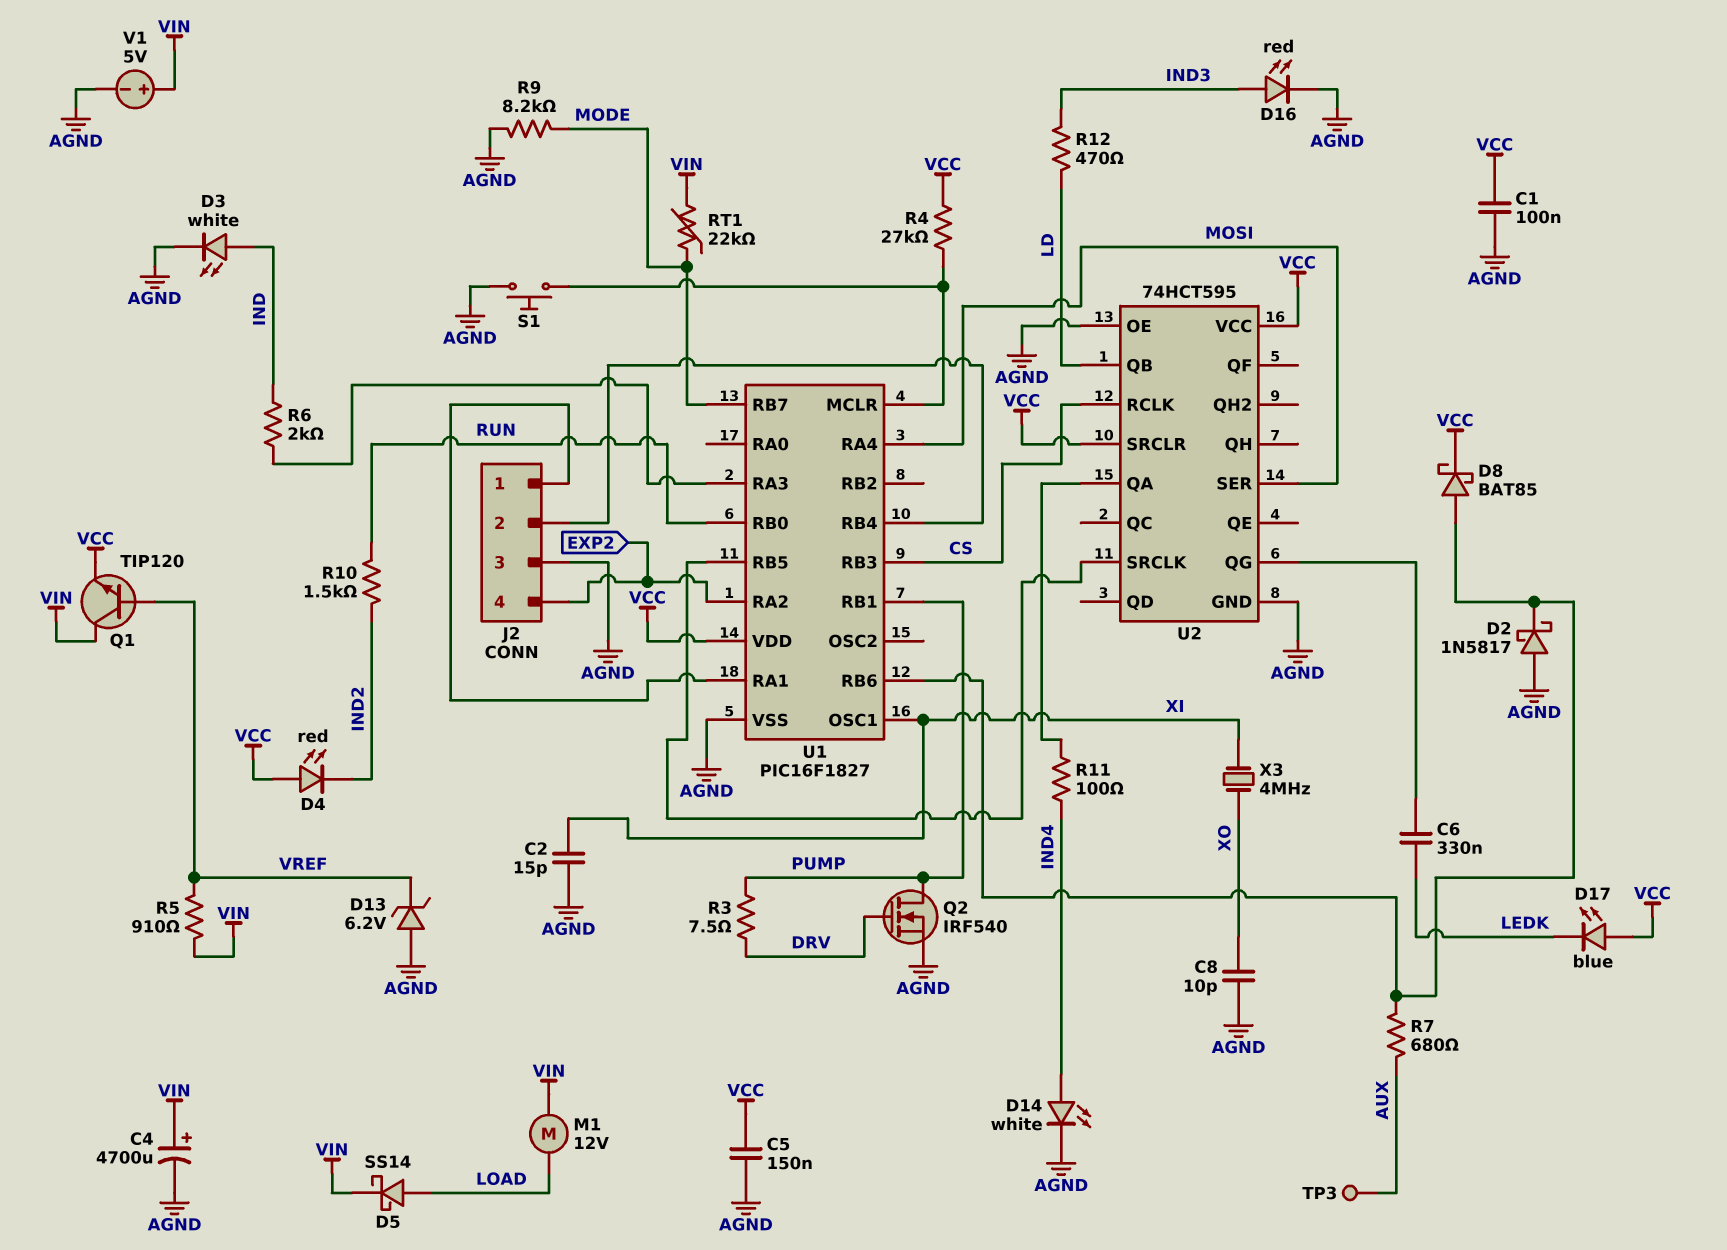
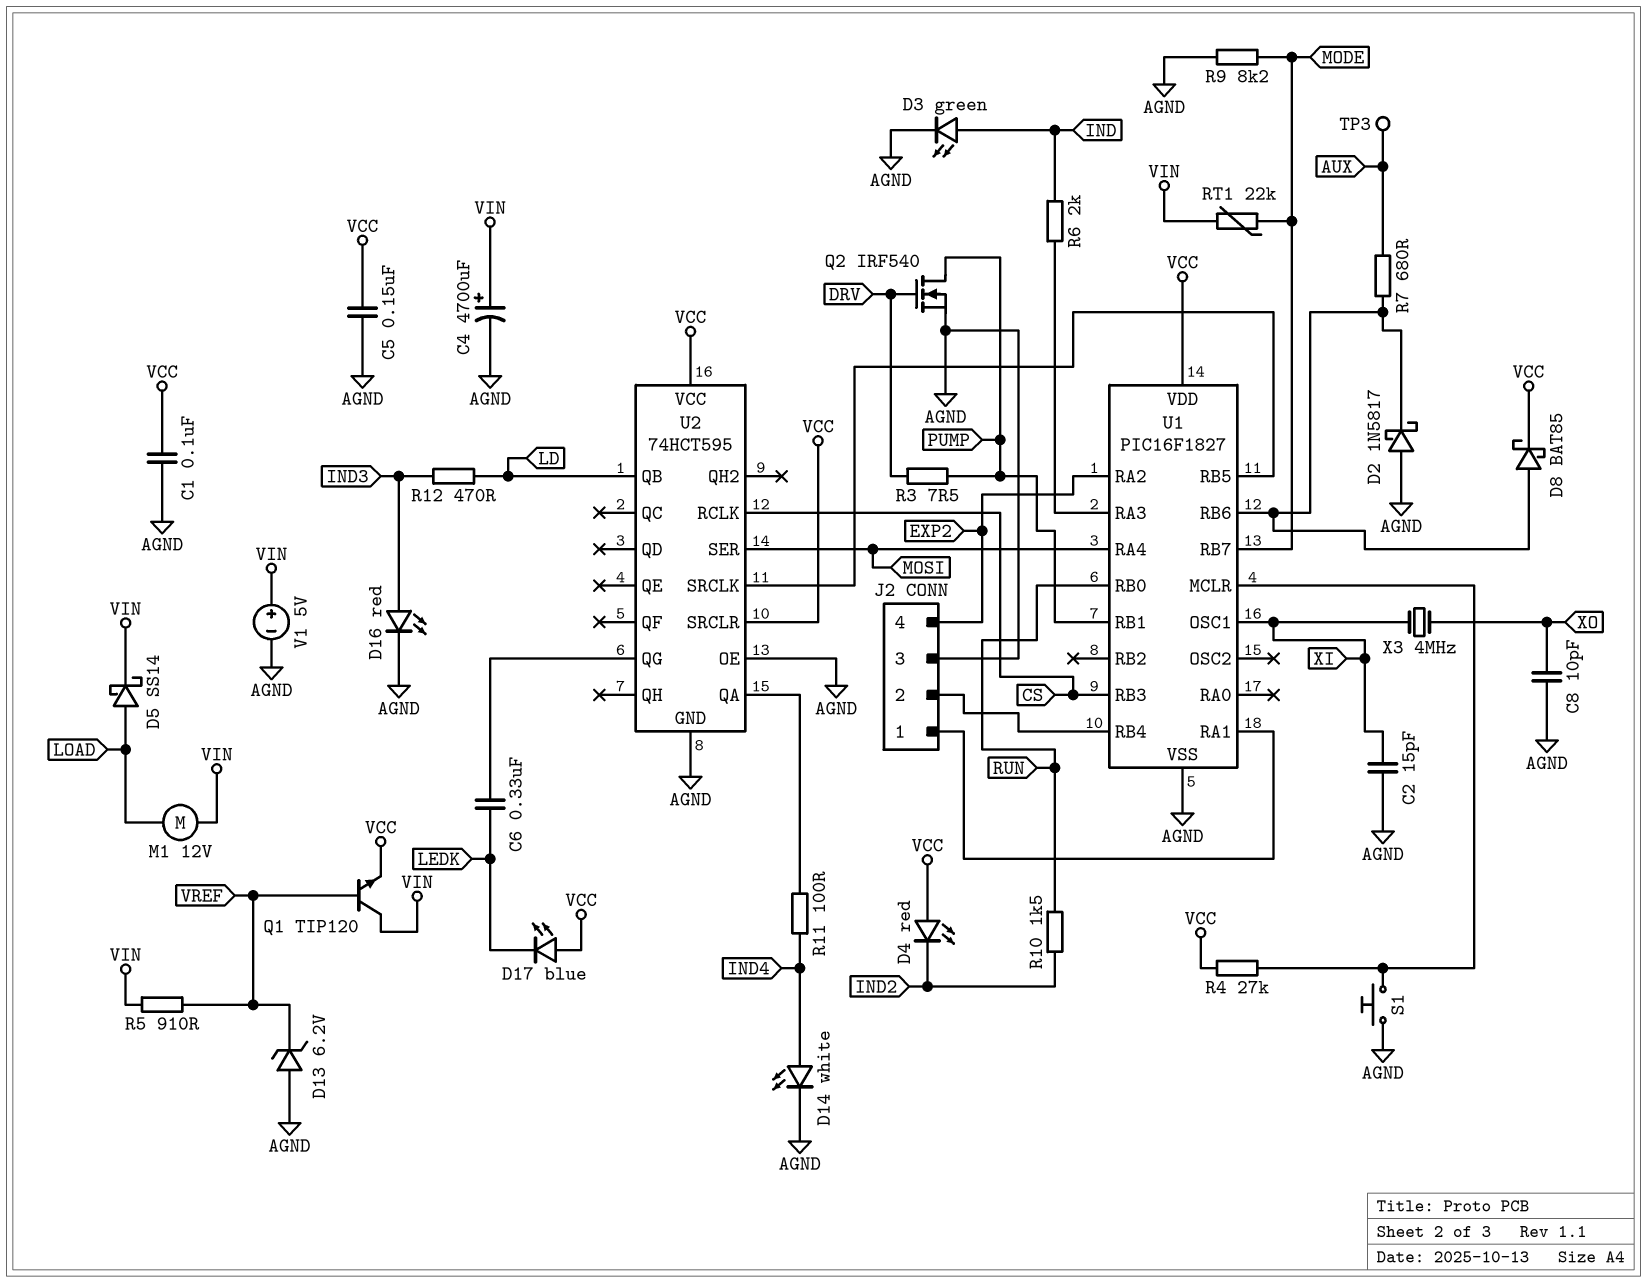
D3: LED white (A IND, K AGND) -> LED green (A IND, K AGND)

